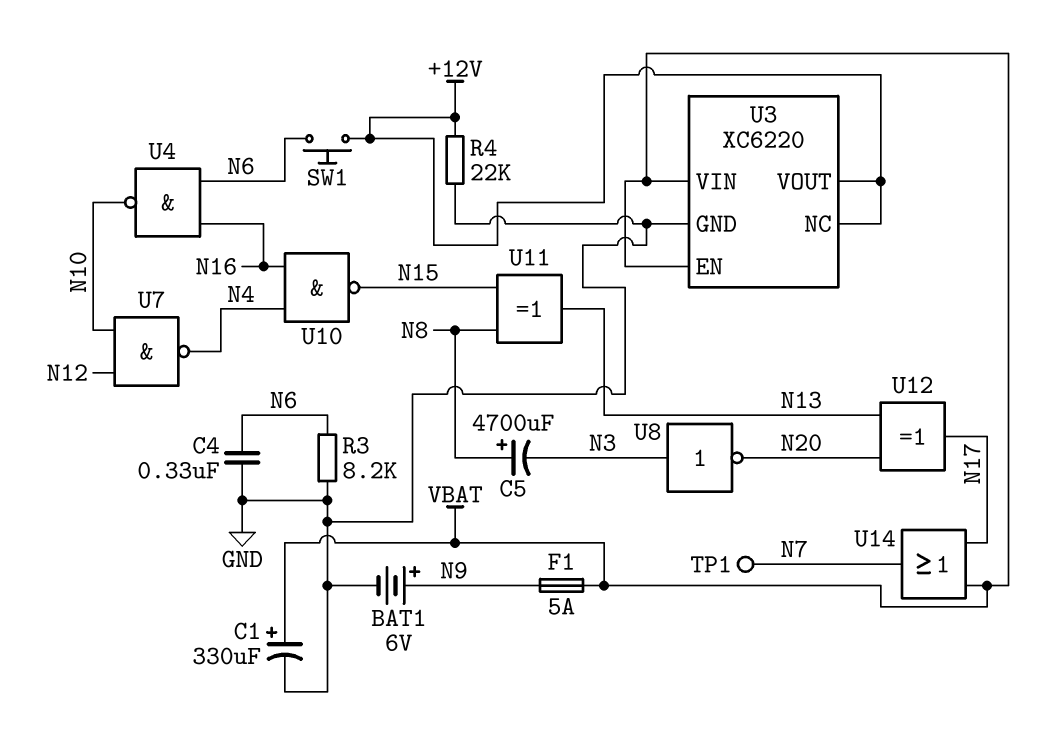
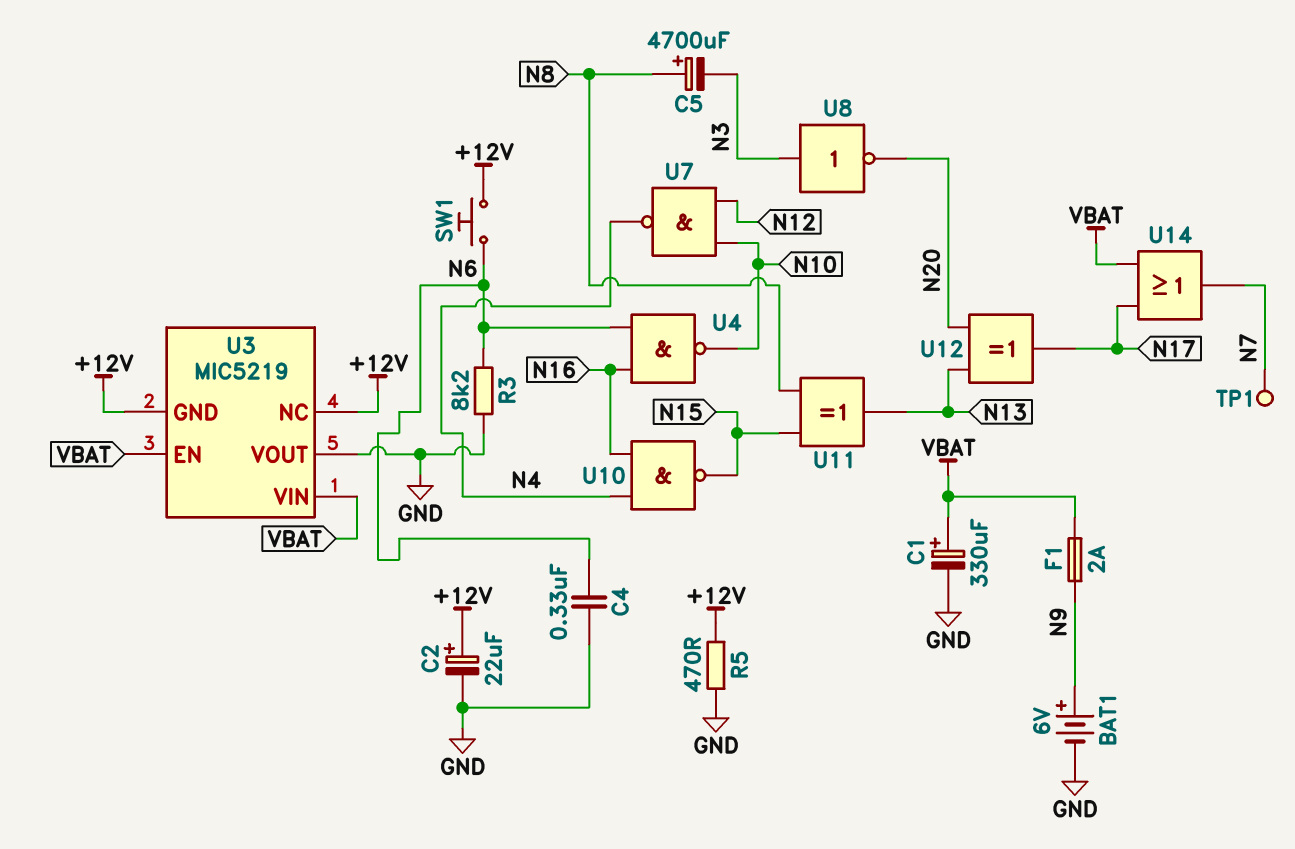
C2: none -> 22uF (plus +12V, minus GND)
F1: 5A (N9, VBAT) -> 2A (N9, VBAT)
R4: 22k (+12V, GND) -> none
R5: none -> 470 (+12V, GND)
U3: XC6220 -> MIC5219
U3 pin GND: GND -> +12V
U3 pin VOUT: +12V -> GND

